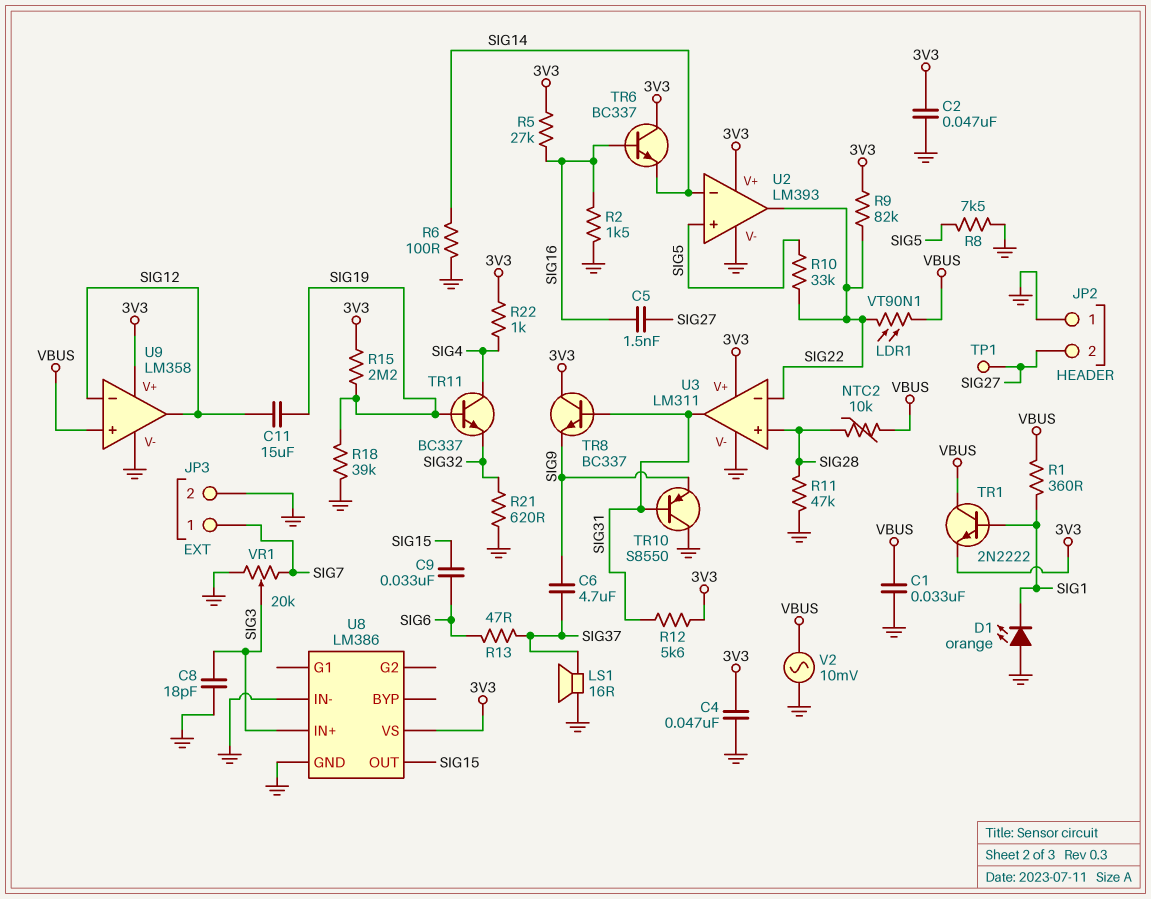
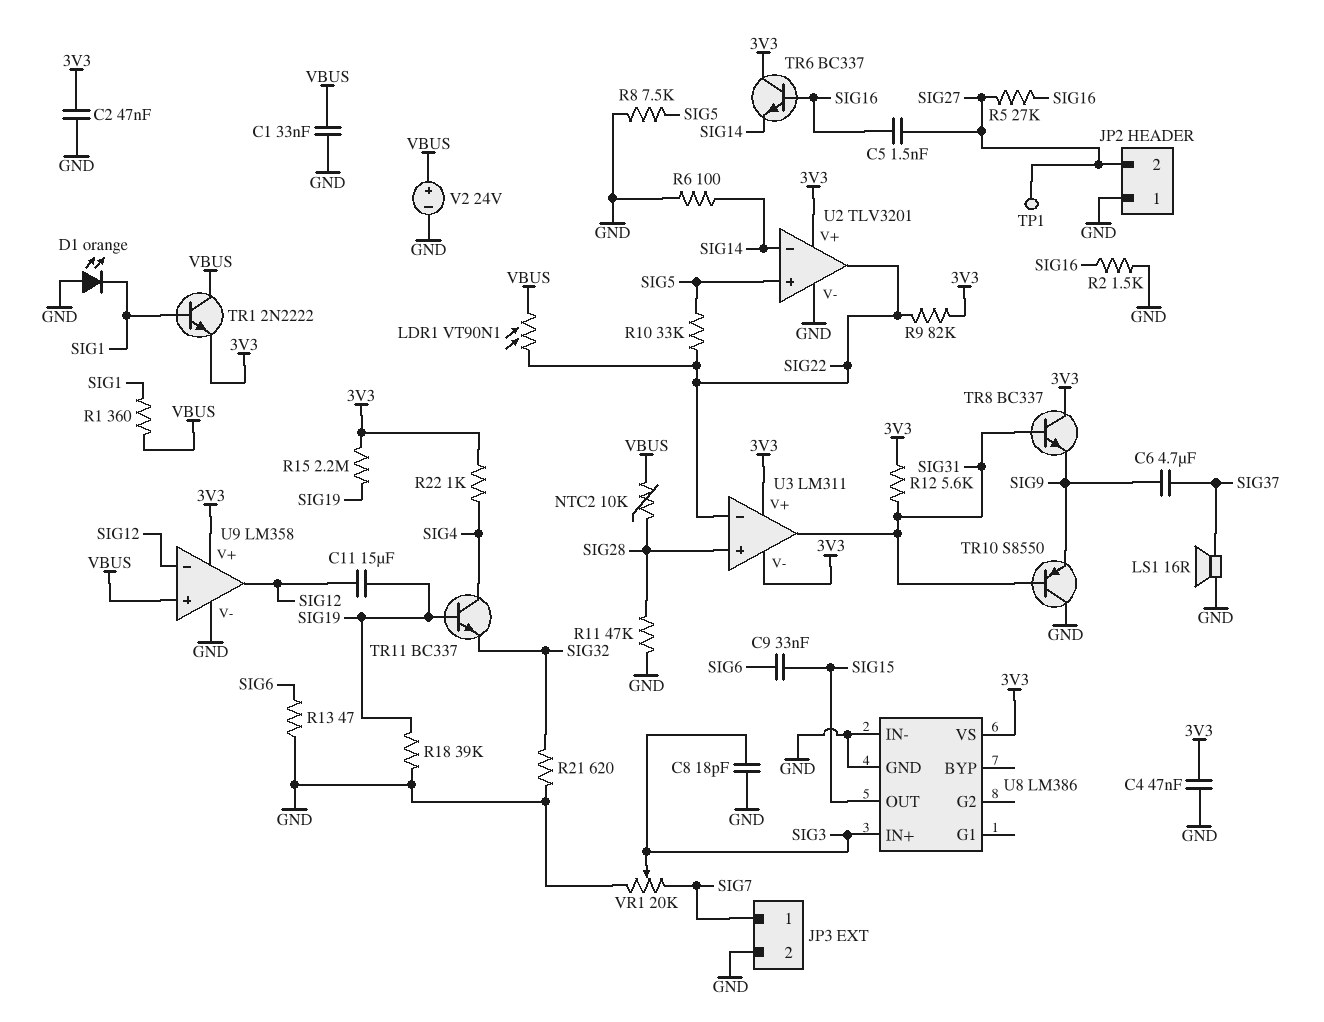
R5: 27k (3V3, SIG16) -> 27k (SIG16, SIG27)
R13: 47 (SIG6, SIG37) -> 47 (GND, SIG6)
U2: LM393 -> TLV3201
U3 pin V-: GND -> 3V3
V2: AC 10mV (GND, VBUS) -> 24V (plus VBUS, minus GND)

